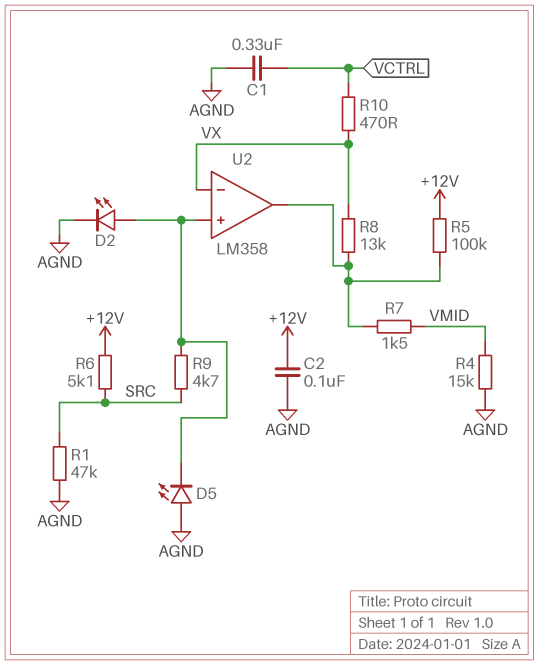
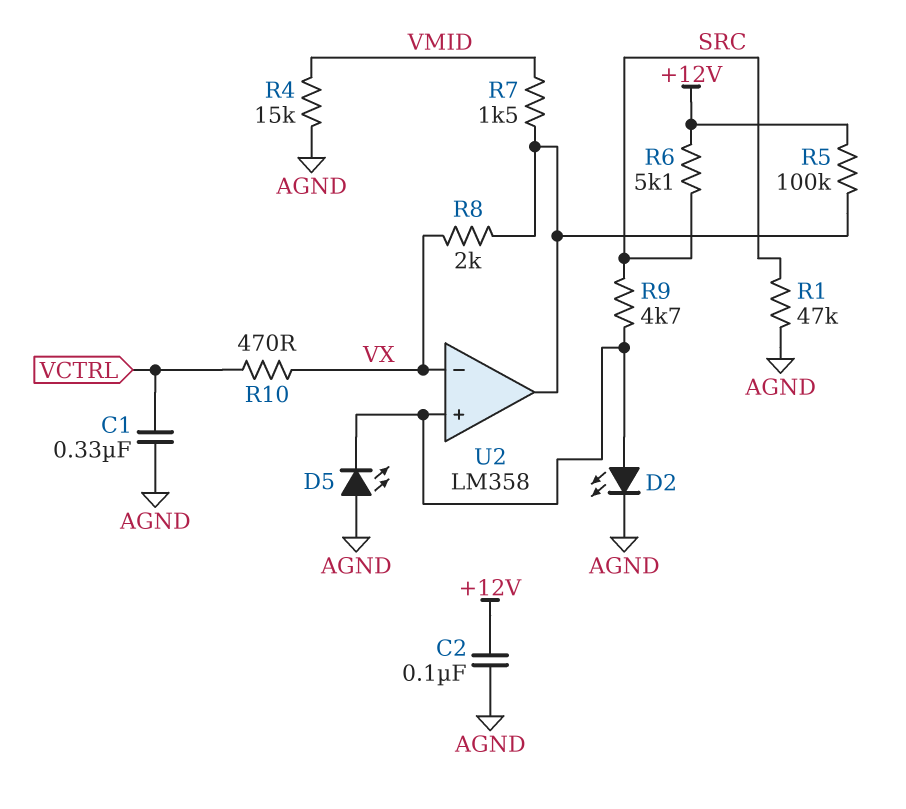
R8: 13k (U2/out, VX) -> 2k (U2/out, VX)

